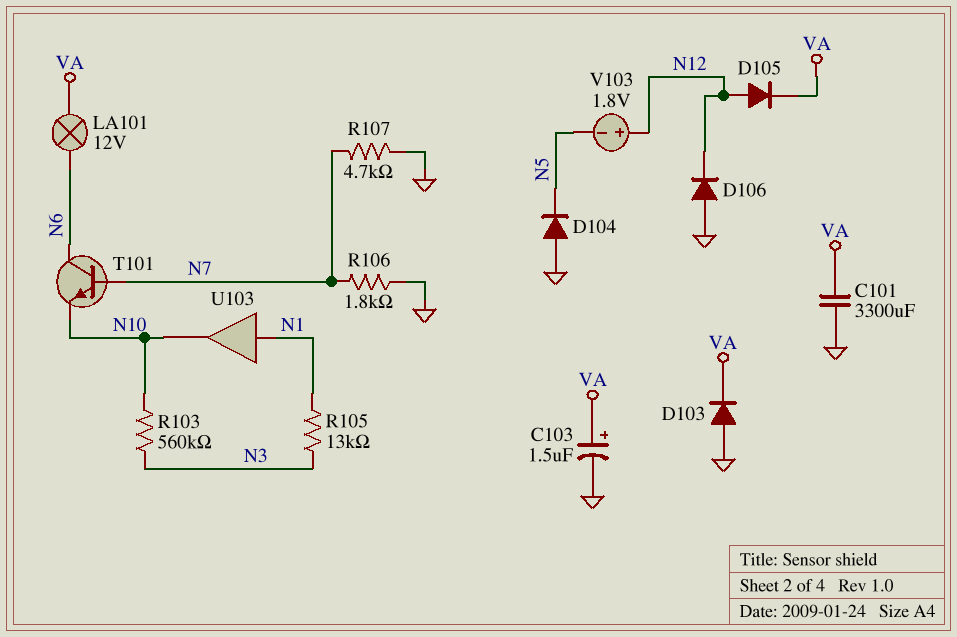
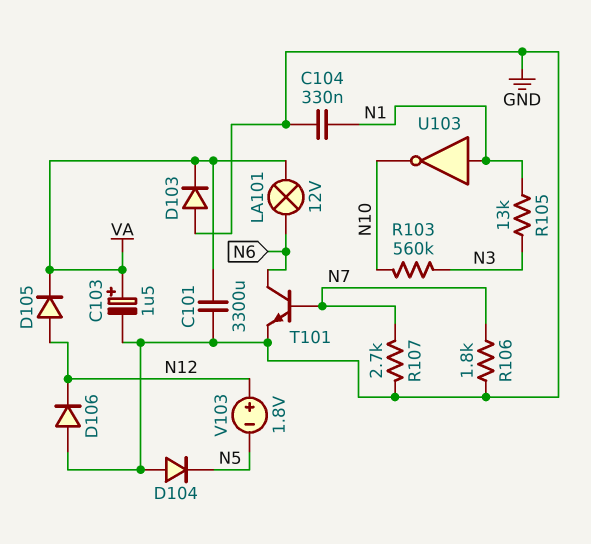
C104: none -> 330nF (GND, N1)
R107: 4.7k (GND, N7) -> 2.7k (GND, N7)
T101: NPN (B N7, C N6, E N10) -> NPN (B N7, C N6, E GND)
U103: buffer (in N1, out N10) -> NOT (in N1, out N10)

